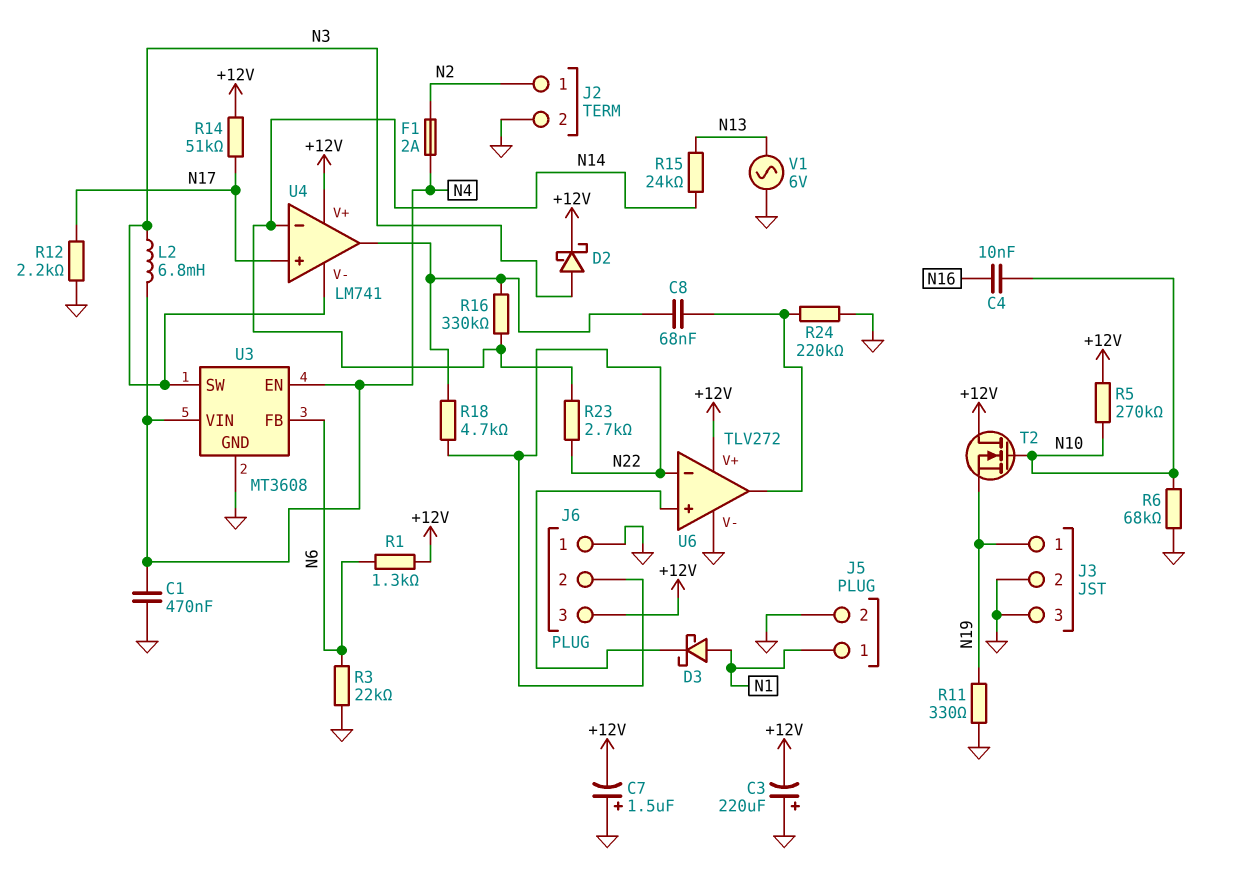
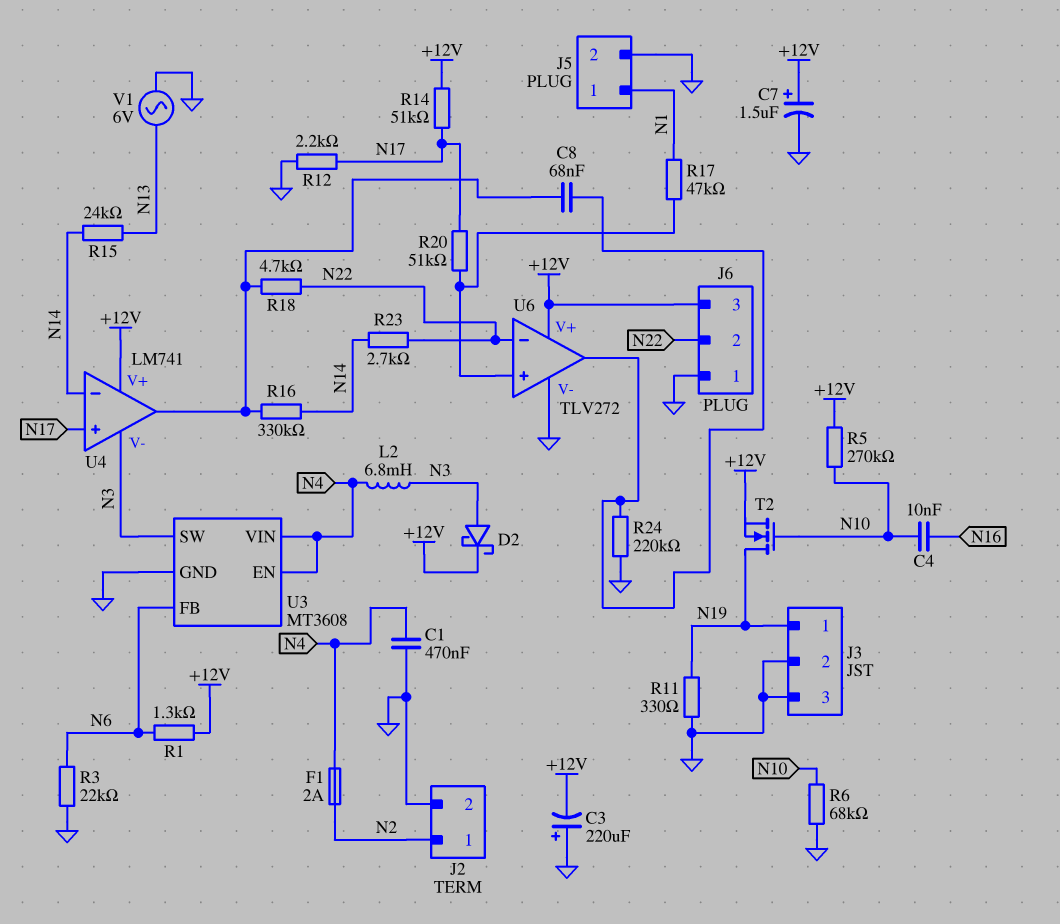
C7: 1.5uF (plus GND, minus +12V) -> 1.5uF (plus +12V, minus GND)
D3: schottky (A N1, K U6/in+) -> none
R17: none -> 47k (N1, U6/in+)
R20: none -> 51k (N17, U6/in+)
T2: NMOS (G N10, D +12V, S N19) -> NMOS (G N10, D N19, S +12V)

